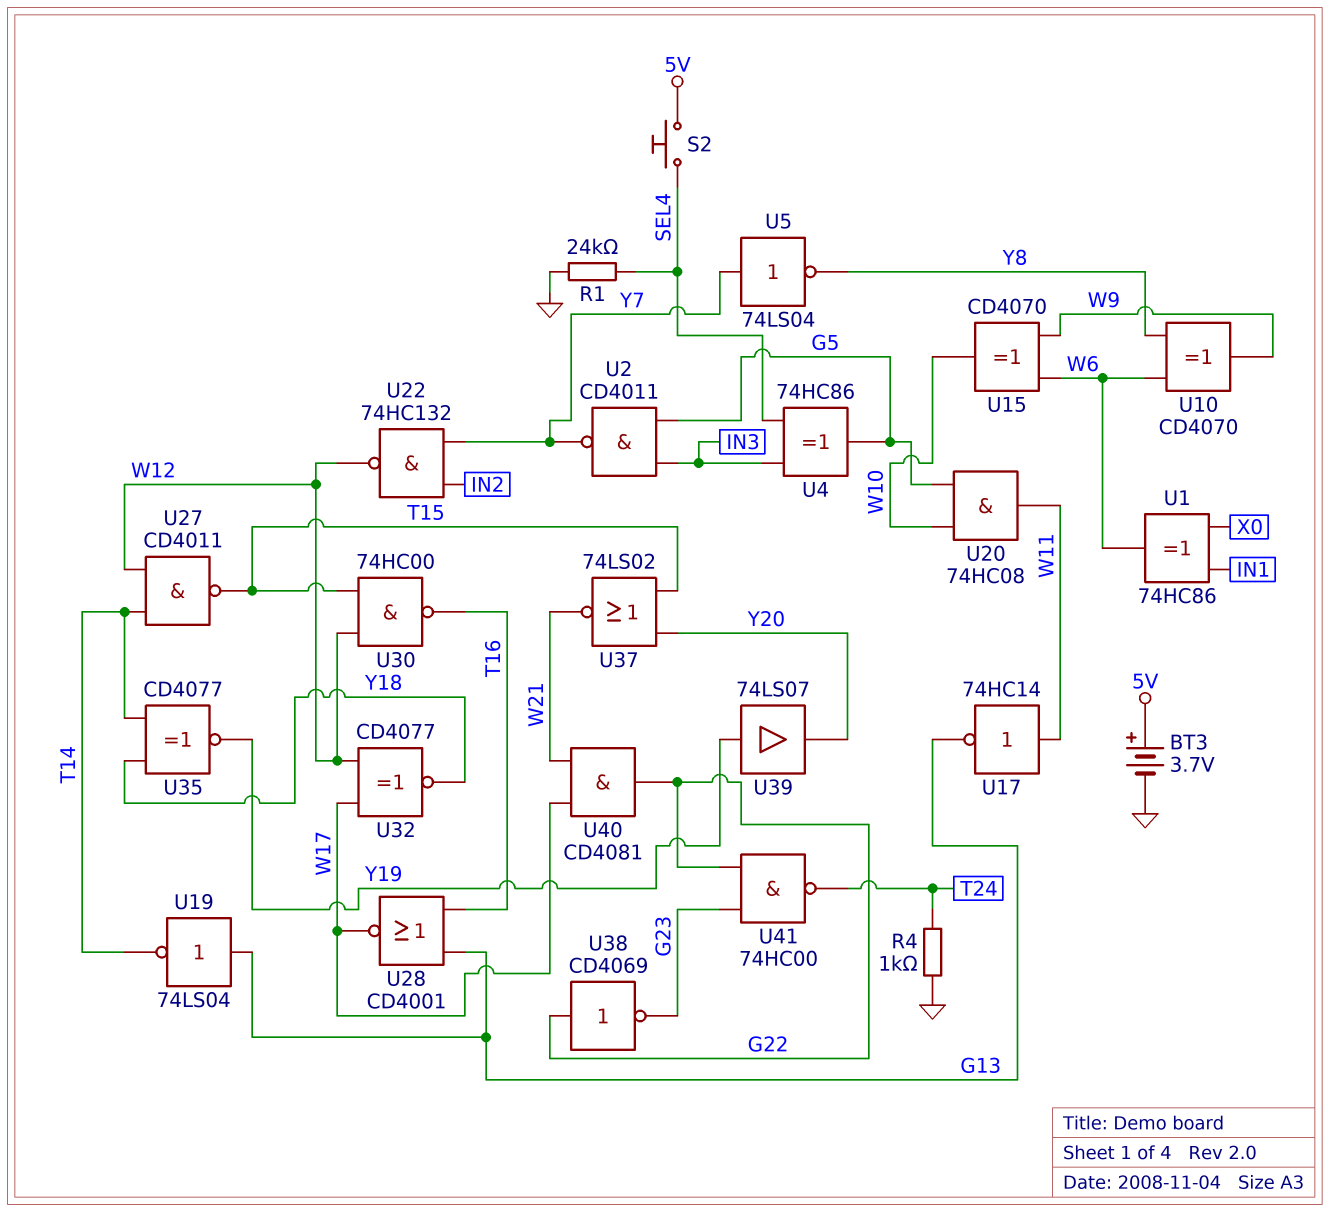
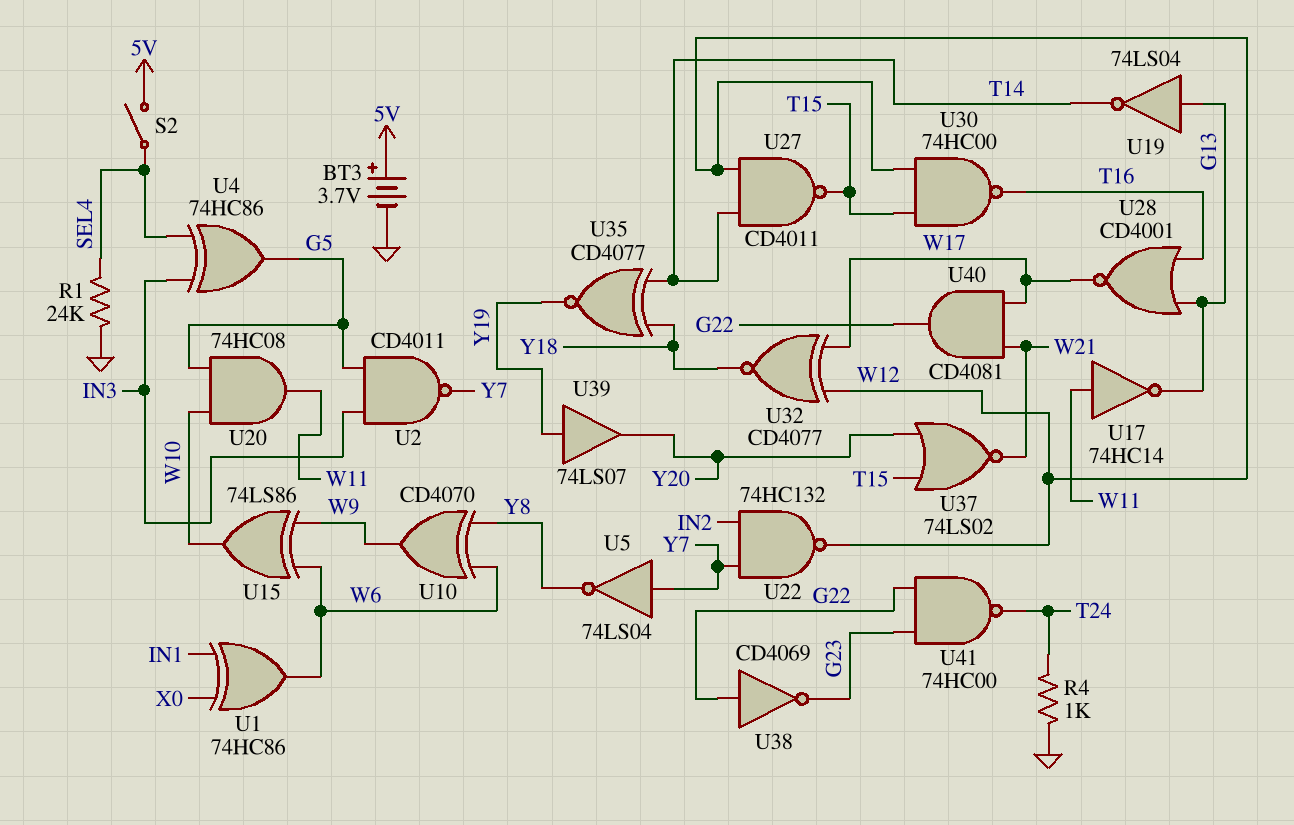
S2: button (5V, SEL4) -> switch (5V, SEL4)
U15: XOR CD4070 (in W6, in W9, out W10) -> XOR 74LS86 (in W6, in W9, out W10)

